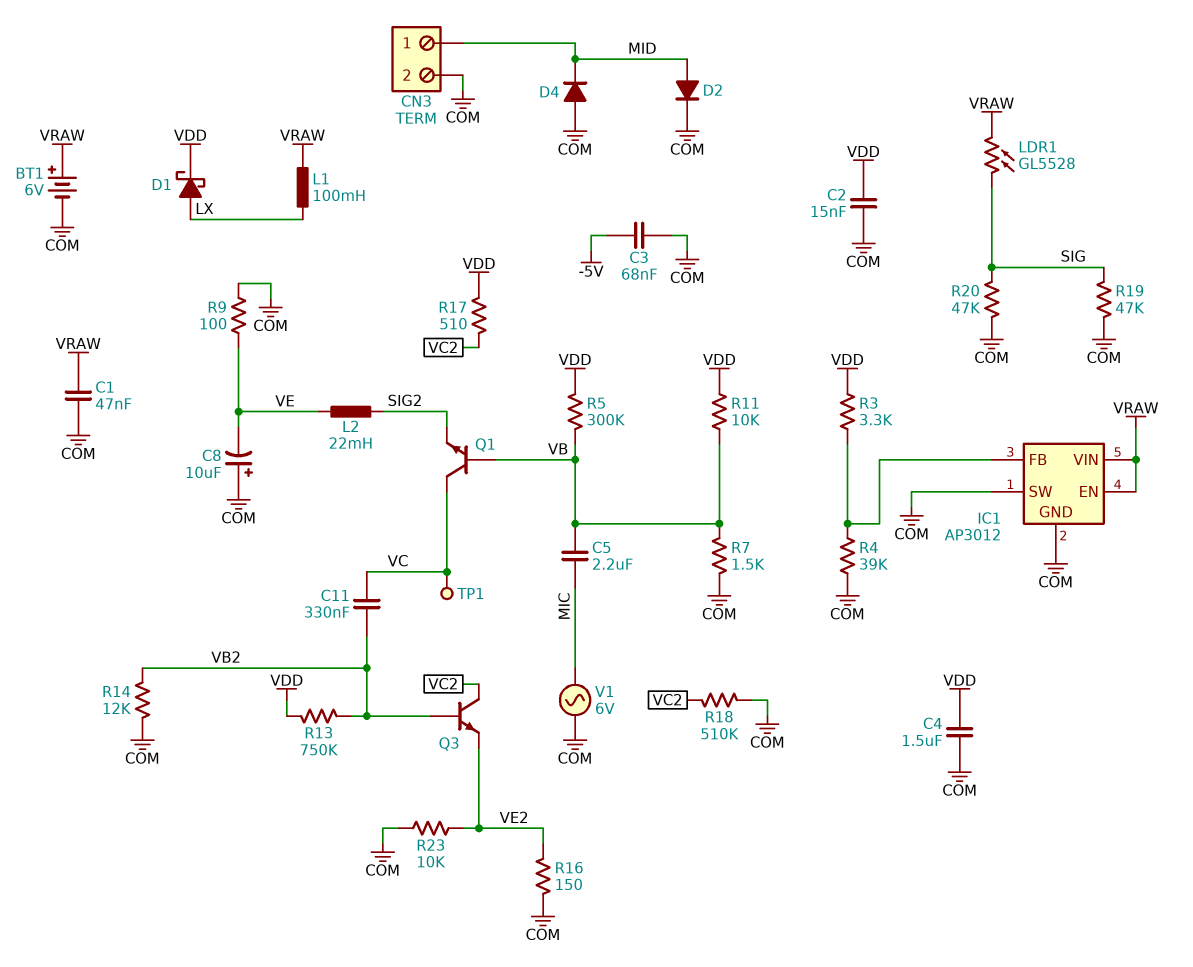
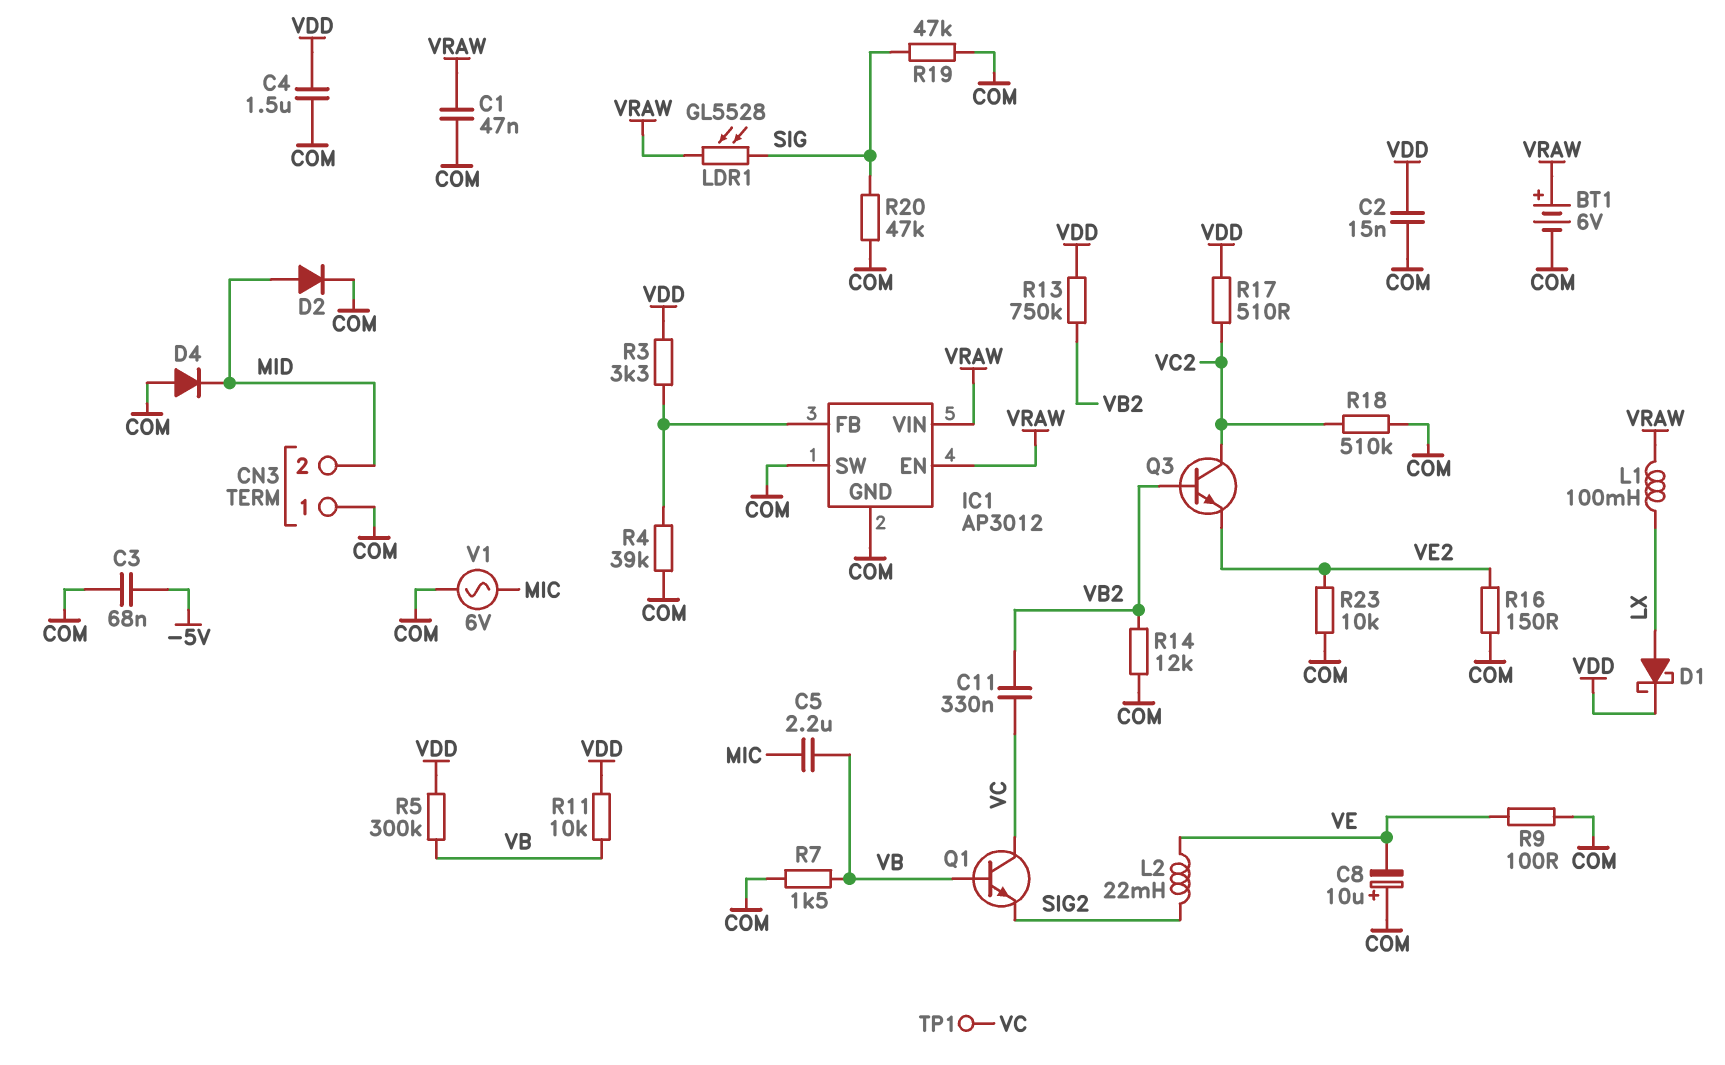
CN3 pin 1: MID -> COM
CN3 pin 2: COM -> MID

